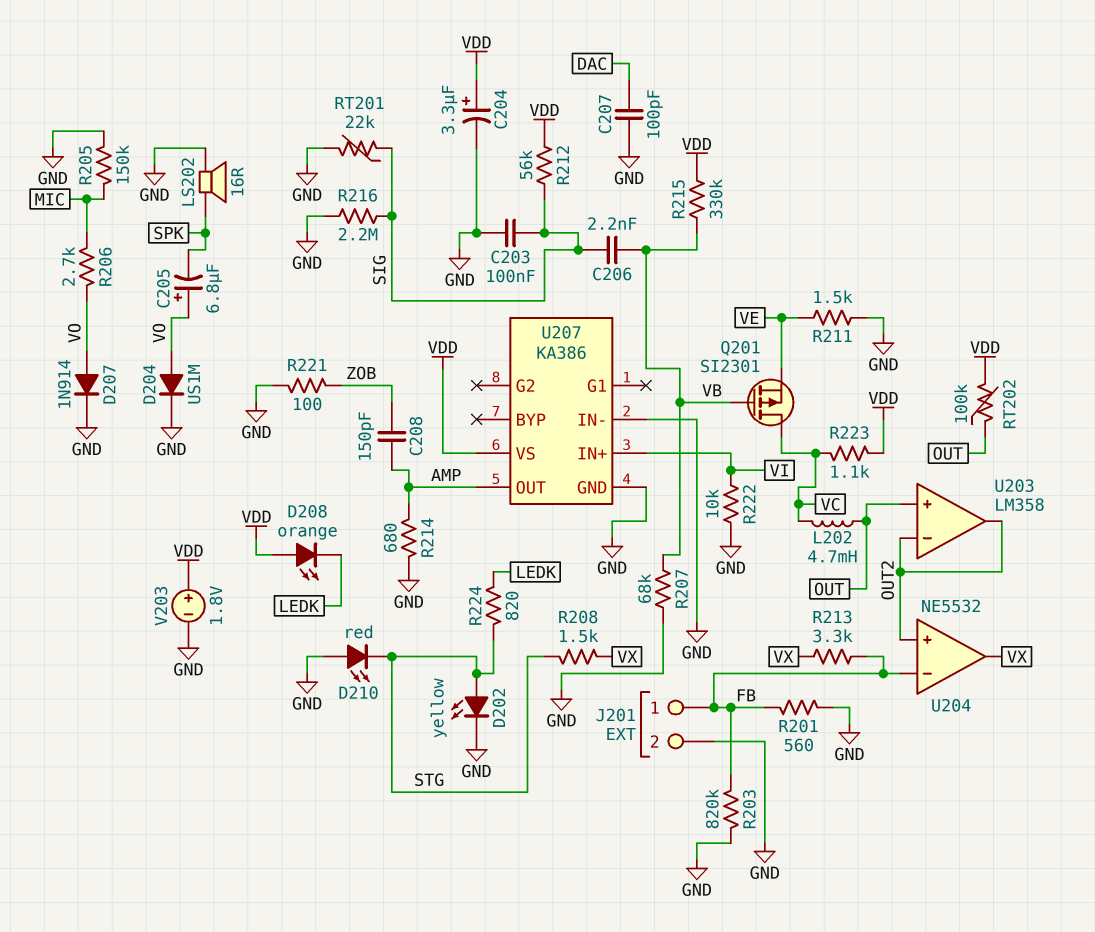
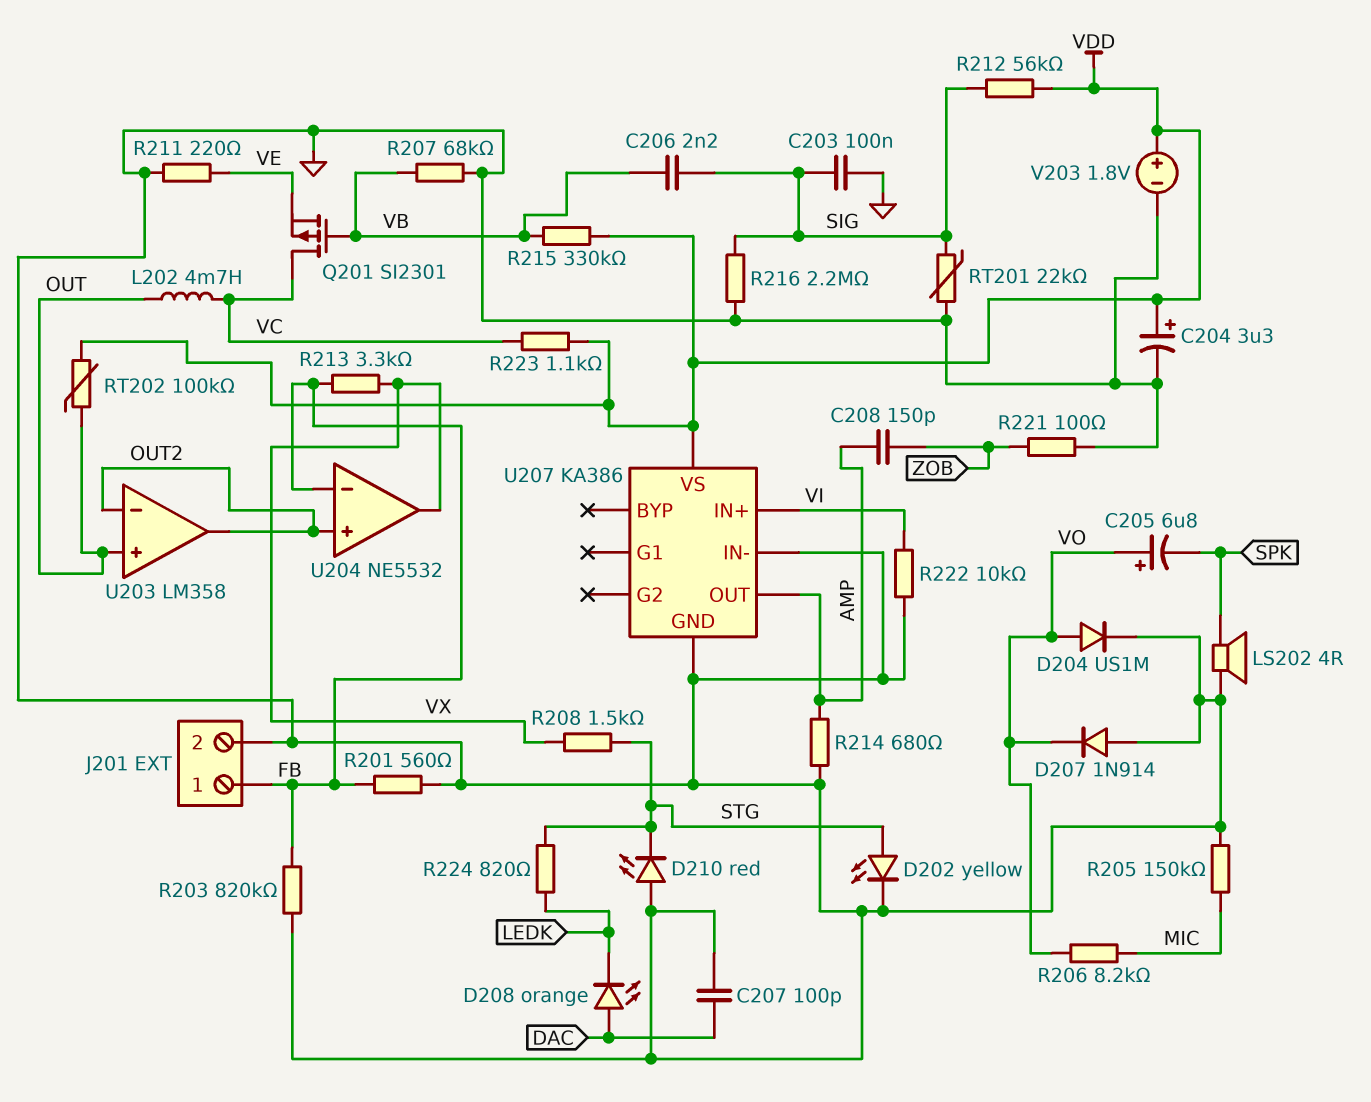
D207: diode 1N914 (A VO, K GND) -> diode 1N914 (A GND, K VO)
D208: LED orange (A VDD, K LEDK) -> LED orange (A DAC, K LEDK)
LS202: speaker 16R (GND, SPK) -> speaker 4R (GND, SPK)
R206: 2.7k (MIC, VO) -> 8.2k (MIC, VO)
R211: 1.5k (GND, VE) -> 220 (GND, VE)

